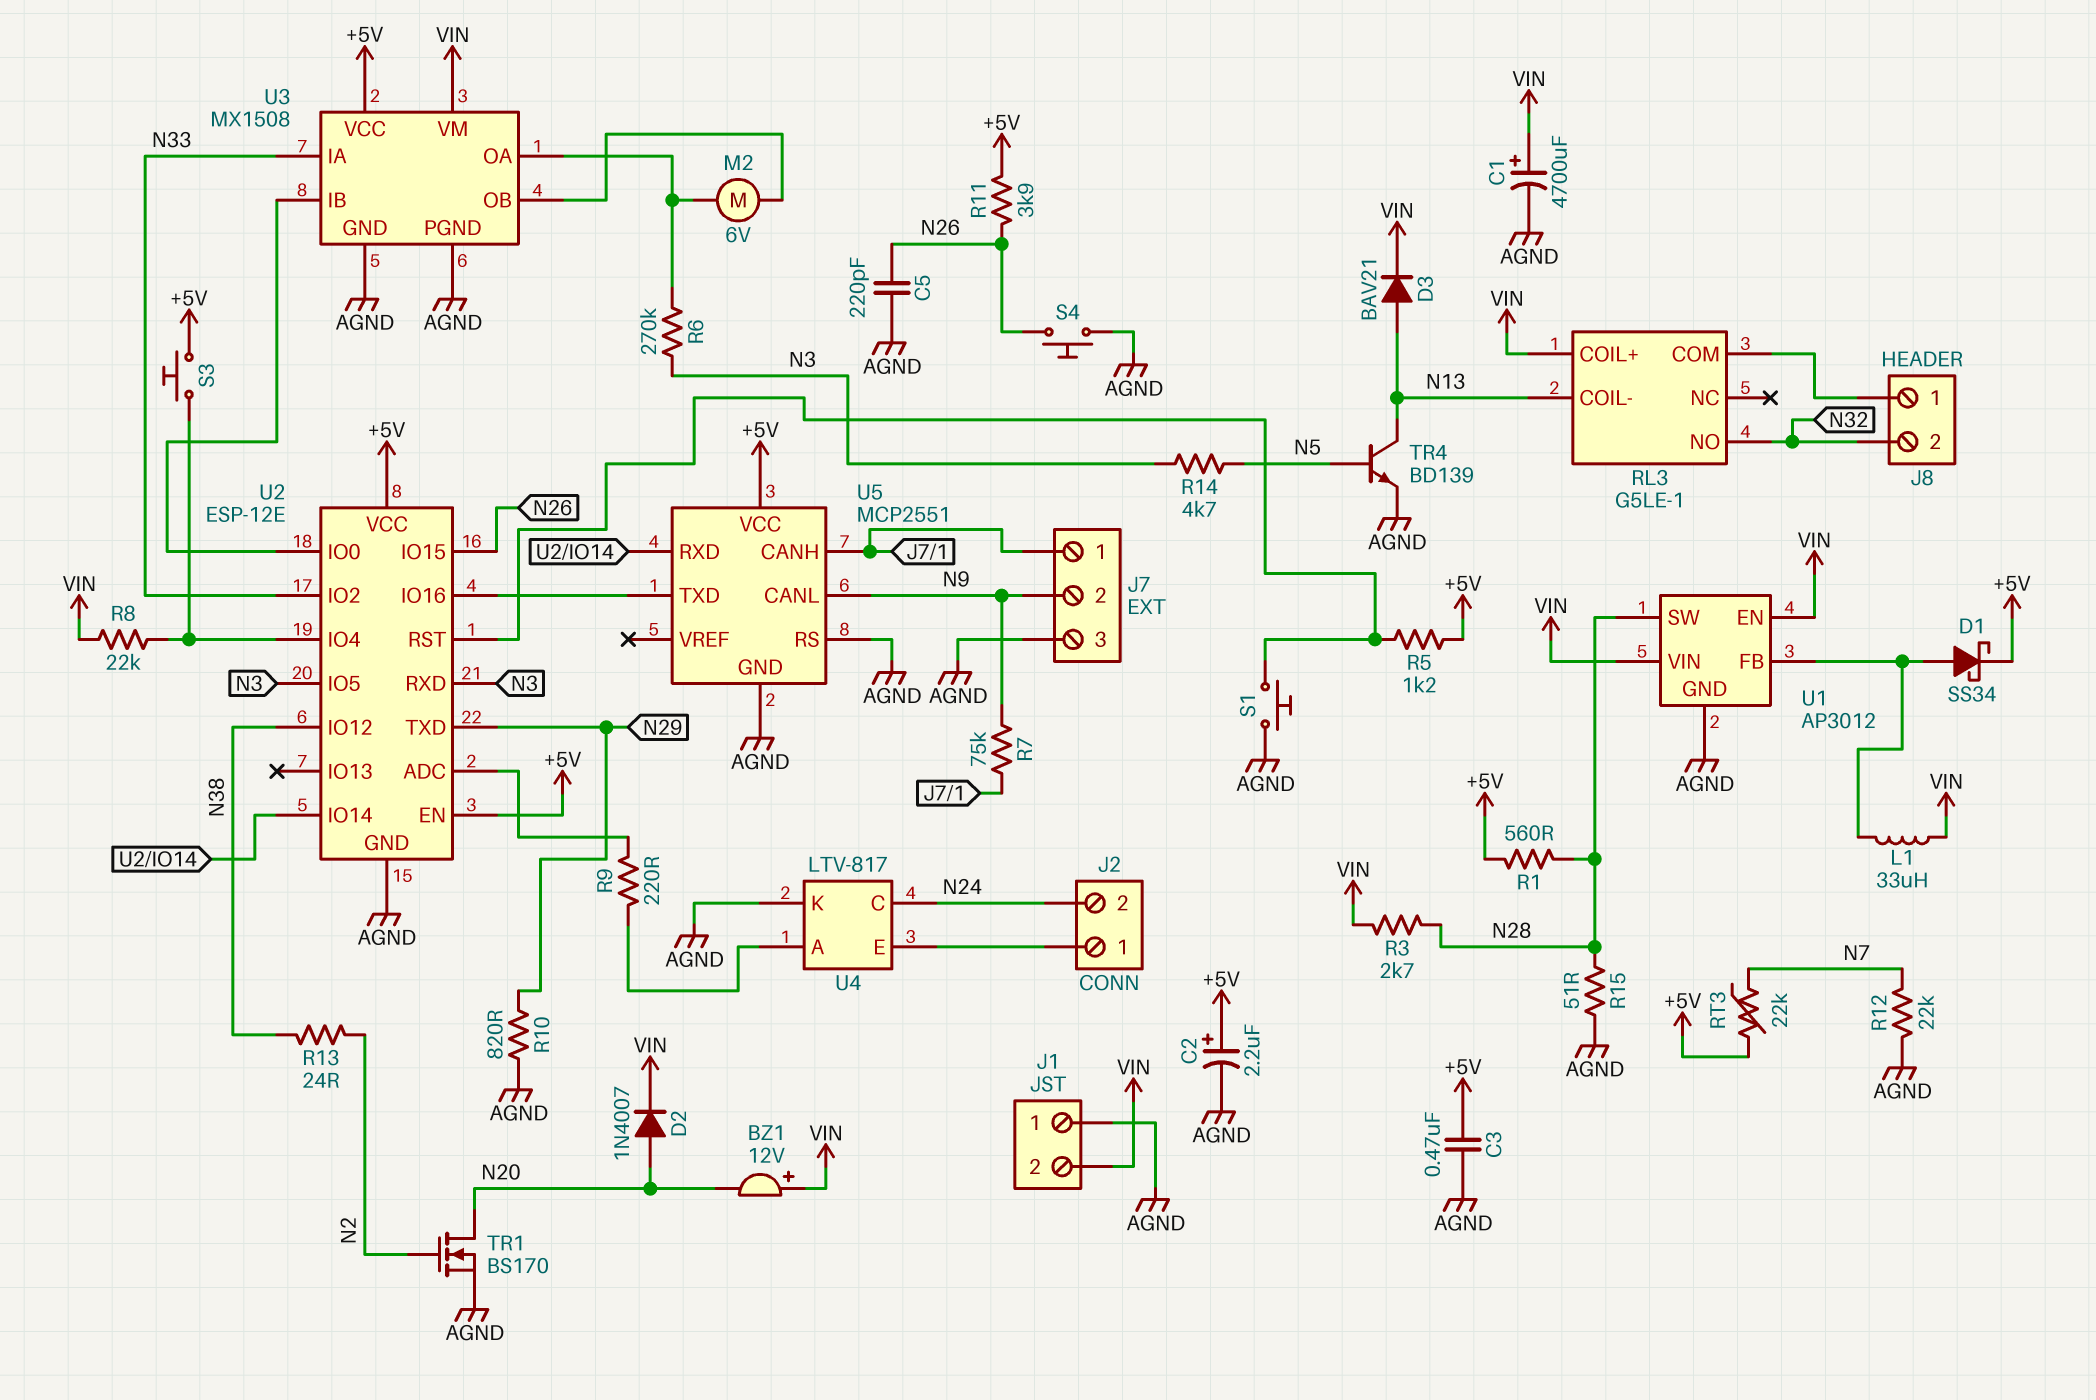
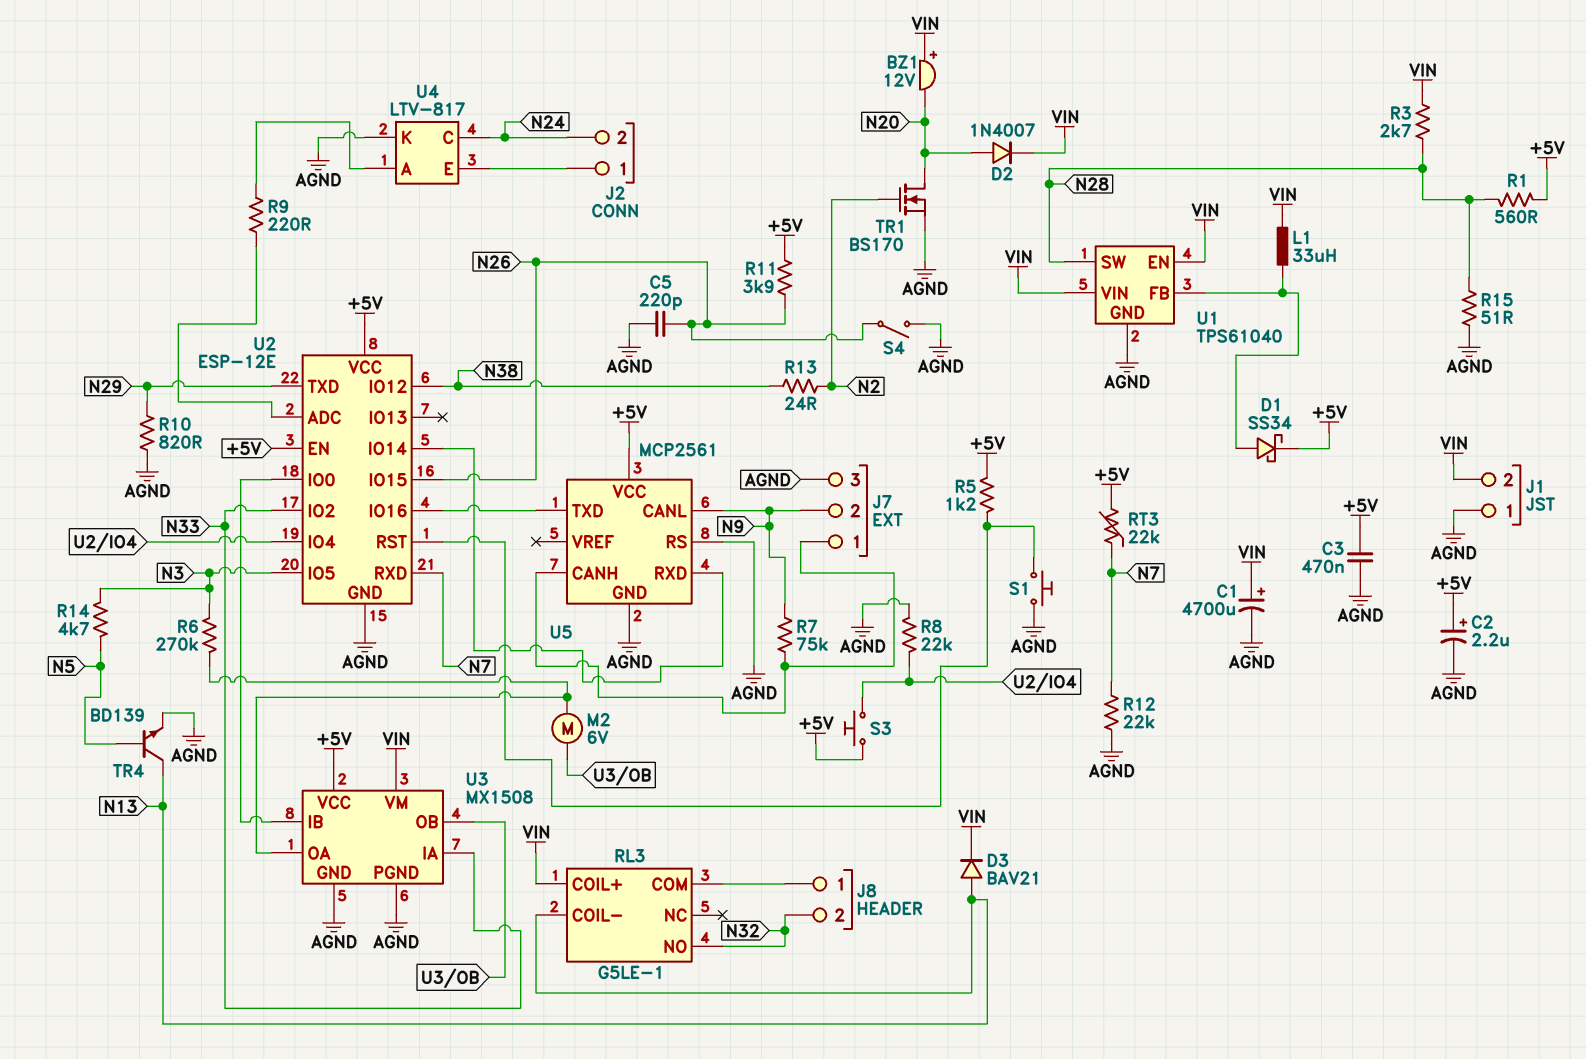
R8: 22k (U2/IO4, VIN) -> 22k (AGND, U2/IO4)
S4: button (AGND, N26) -> switch (AGND, N26)
U1: AP3012 -> TPS61040
U2 pin RXD: N3 -> N7
U5: MCP2551 -> MCP2561

